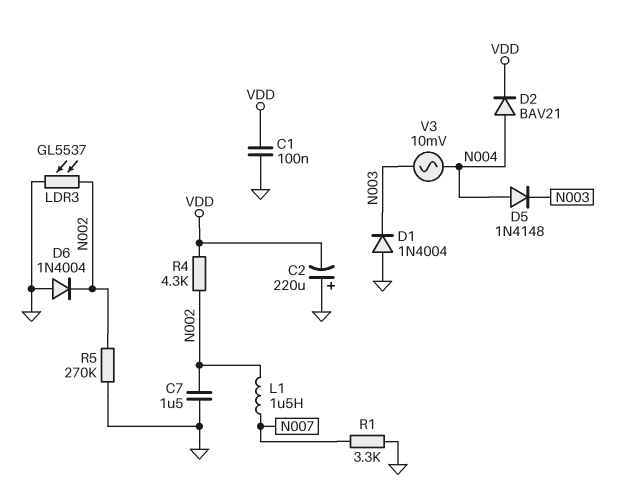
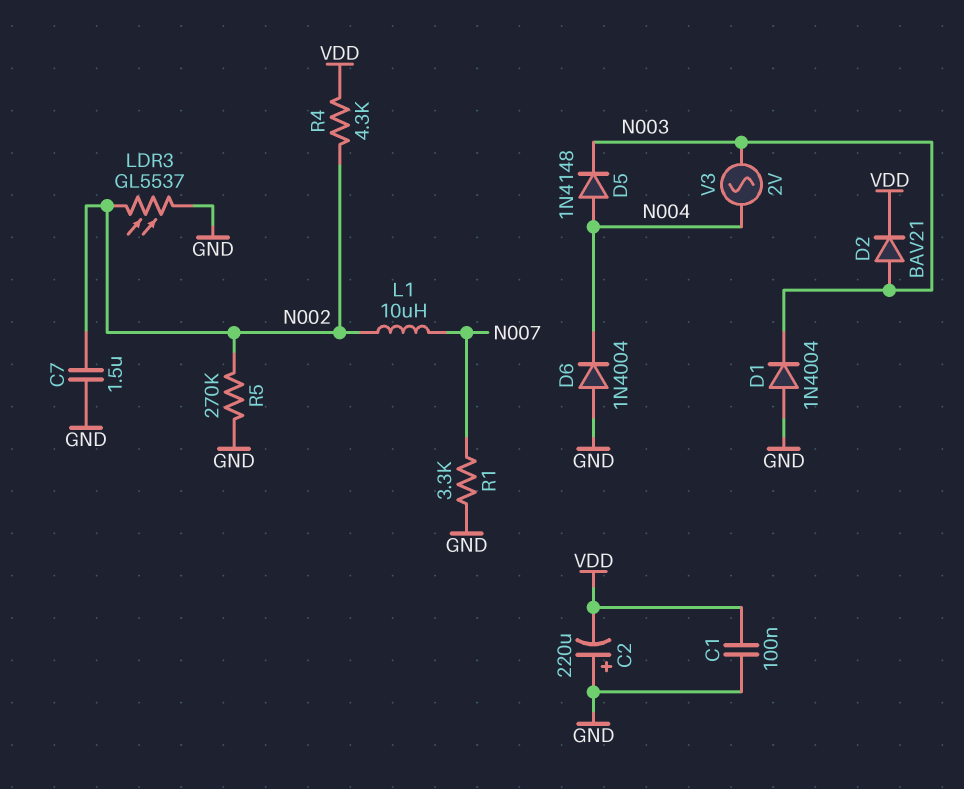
D2: diode BAV21 (A N004, K VDD) -> diode BAV21 (A N003, K VDD)
D6: diode 1N4004 (A GND, K N002) -> diode 1N4004 (A GND, K N004)
L1: 1.5uH (N002, N007) -> 10uH (N002, N007)
V3: AC 10mV (N003, N004) -> AC 2V (N003, N004)

